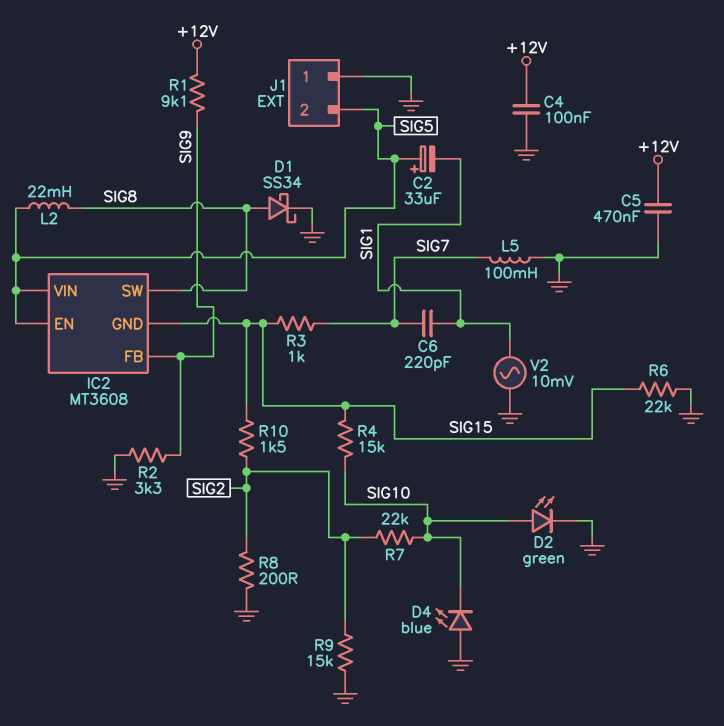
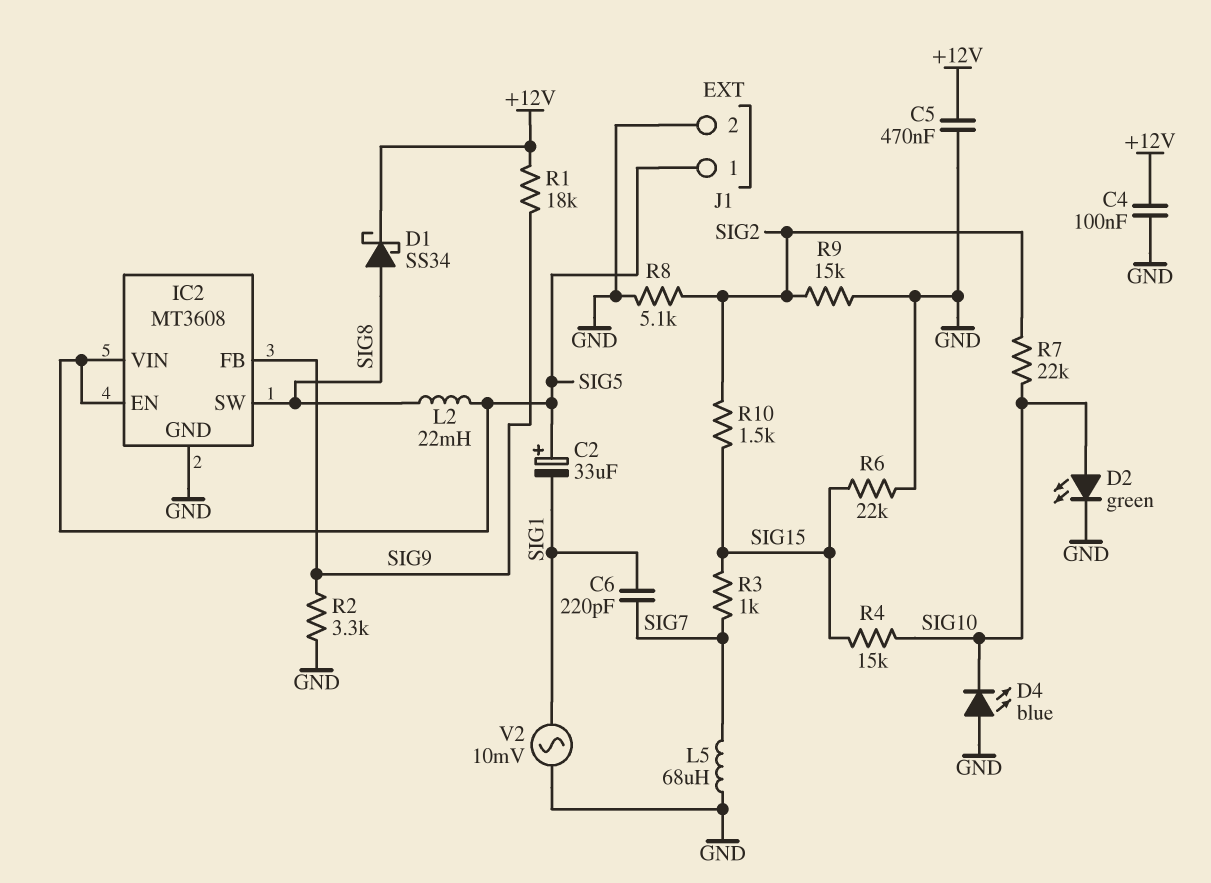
D1: schottky SS34 (A SIG8, K GND) -> schottky SS34 (A SIG8, K +12V)
IC2 pin GND: SIG15 -> GND
J1 pin 1: GND -> SIG5
J1 pin 2: SIG5 -> GND
L5: 100mH (GND, SIG7) -> 68uH (GND, SIG7)
R1: 9.1k (+12V, SIG9) -> 18k (+12V, SIG9)
R8: 200 (GND, SIG2) -> 5.1k (GND, SIG2)

